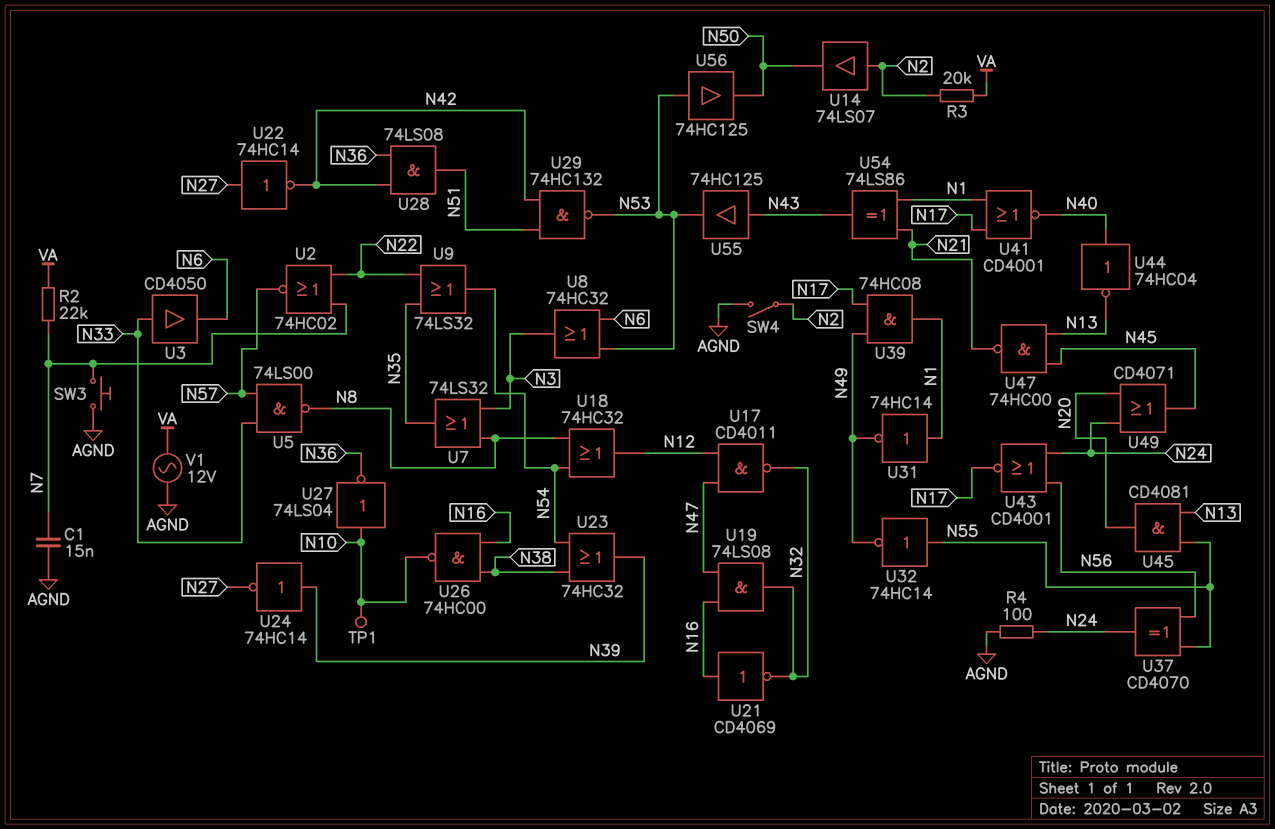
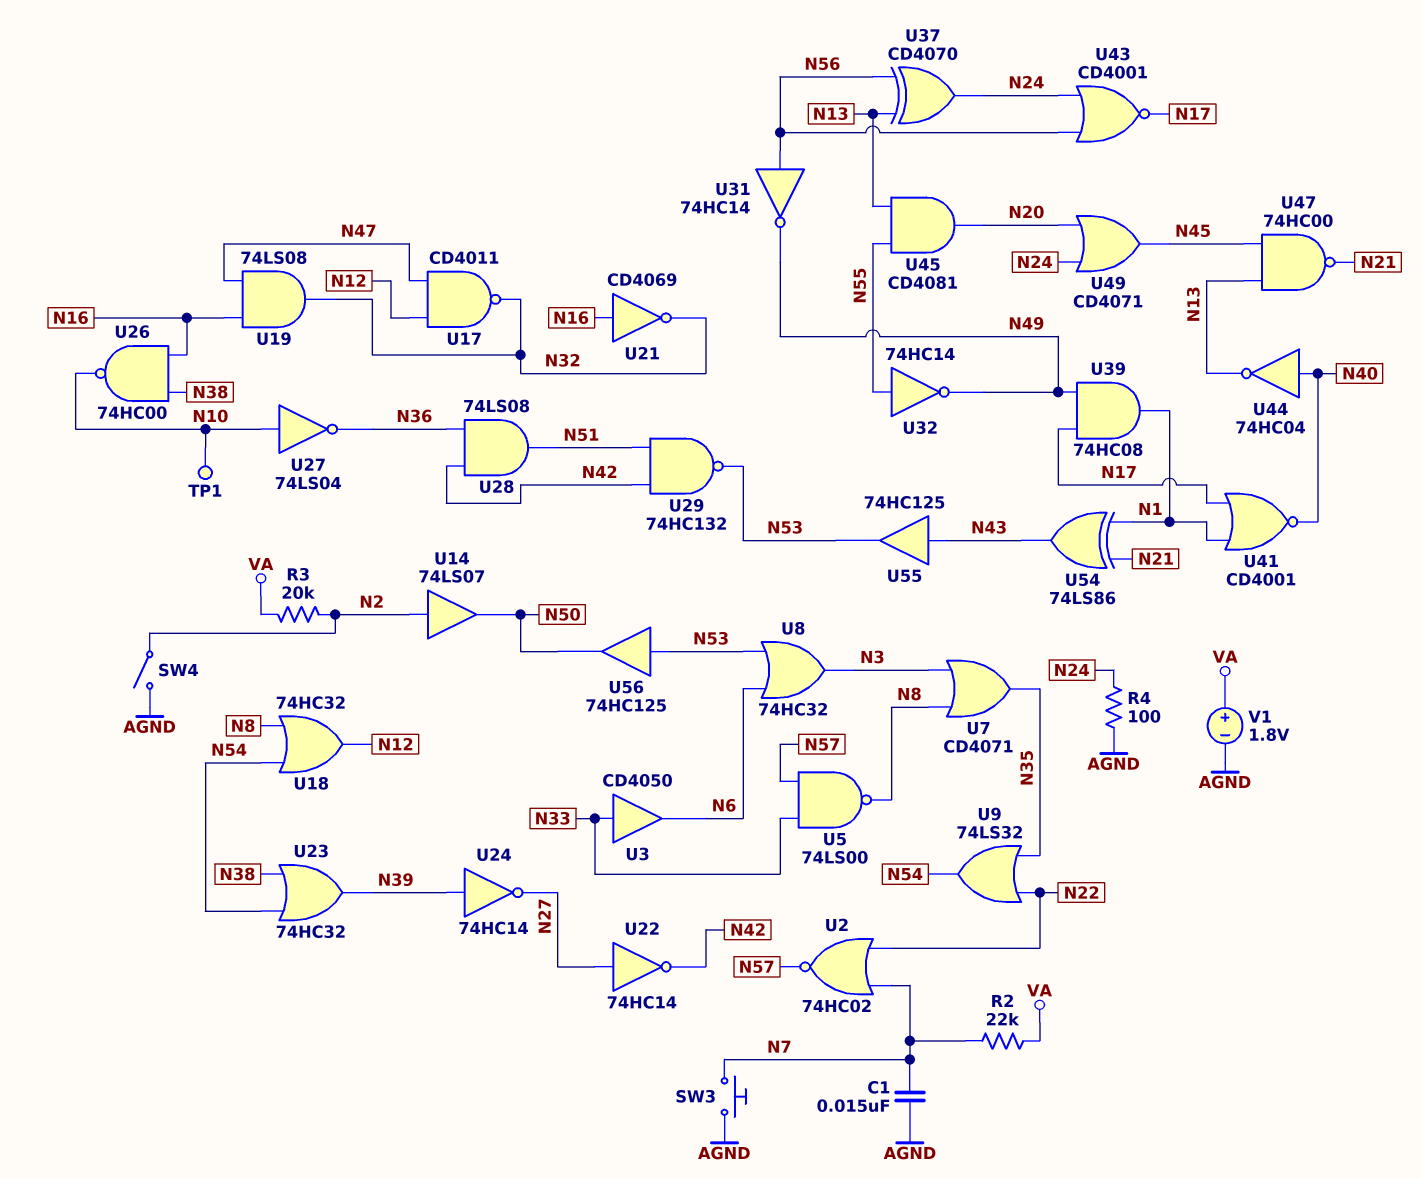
U7: OR 74LS32 (in N3, in N8, out N35) -> OR CD4071 (in N3, in N8, out N35)
U31: NOT 74HC14 (in N1, out N49) -> NOT 74HC14 (in N56, out N49)
U37: XOR CD4070 (in N55, in N56, out N24) -> XOR CD4070 (in N13, in N56, out N24)
V1: AC 12V (AGND, VA) -> 1.8V (plus VA, minus AGND)

